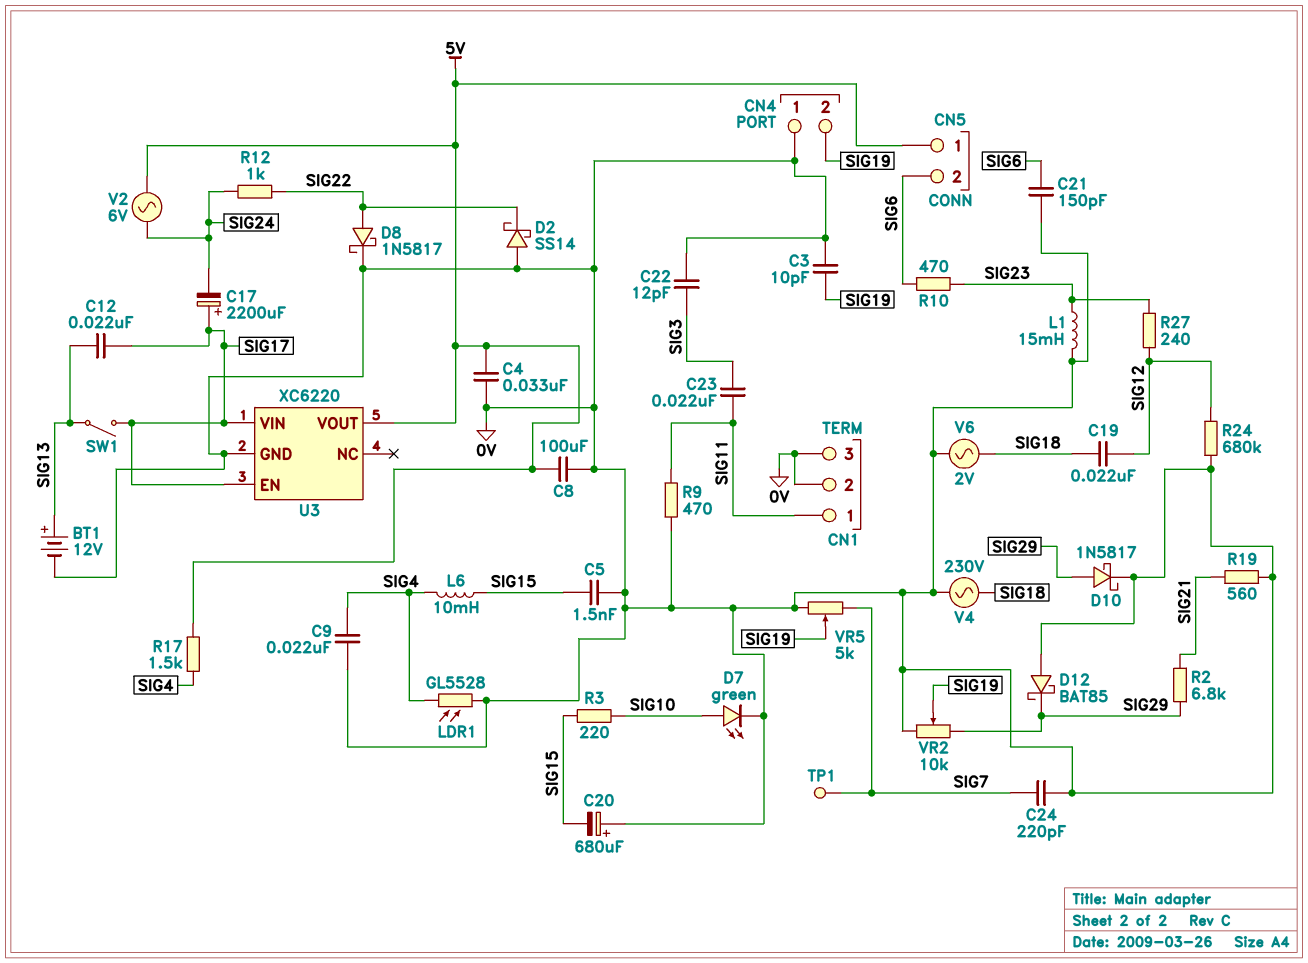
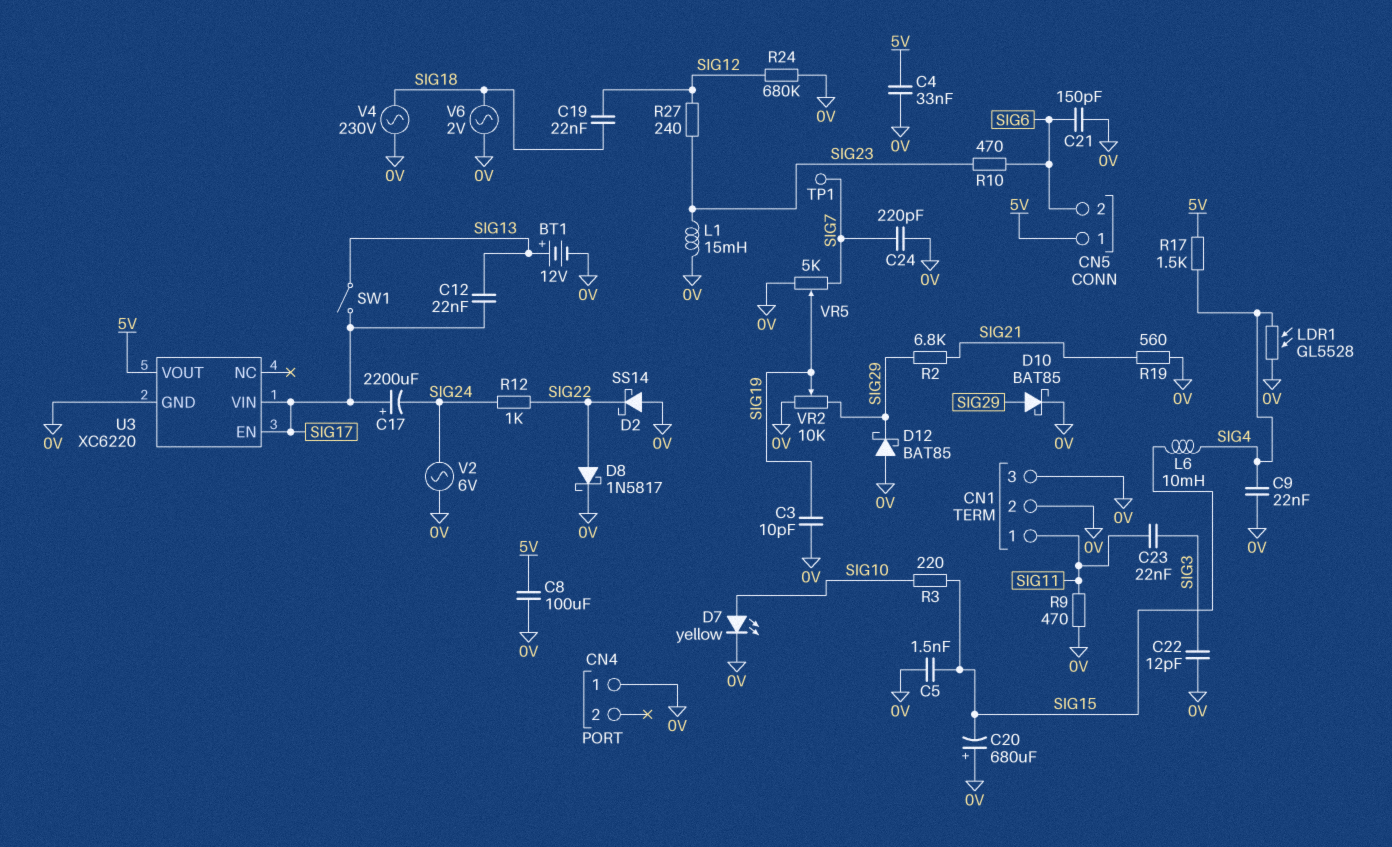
CN4 pin 2: SIG19 -> none
D7: LED green (A SIG10, K 0V) -> LED yellow (A SIG10, K 0V)
D10: schottky 1N5817 (A SIG29, K 0V) -> schottky BAT85 (A SIG29, K 0V)
V2: AC 6V (5V, SIG24) -> AC 6V (0V, SIG24)

